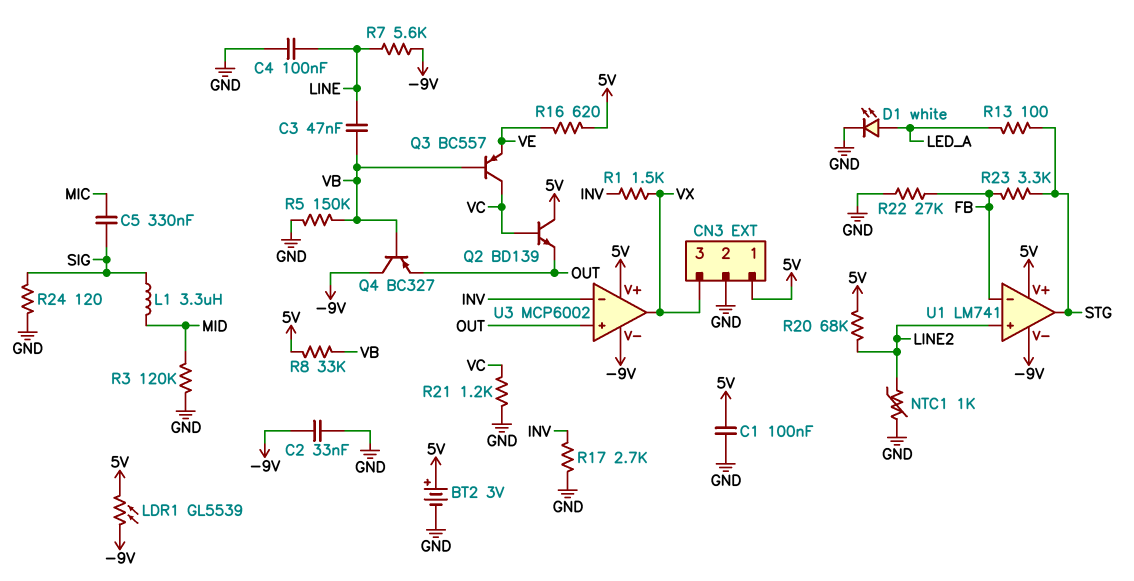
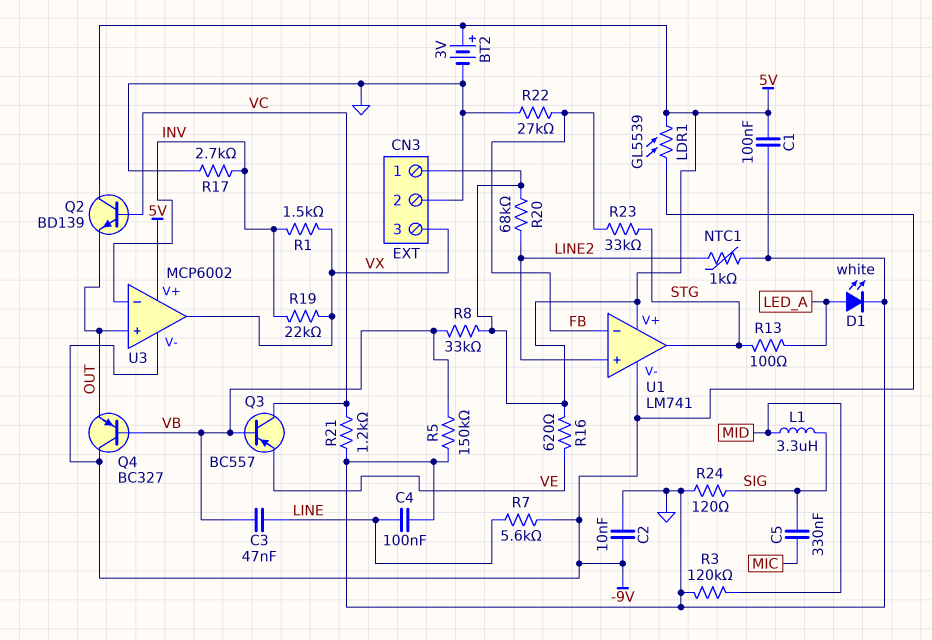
C2: 33nF (-9V, GND) -> 10nF (-9V, GND)
R19: none -> 22k (INV, VX)
R23: 3.3k (FB, STG) -> 33k (FB, STG)

